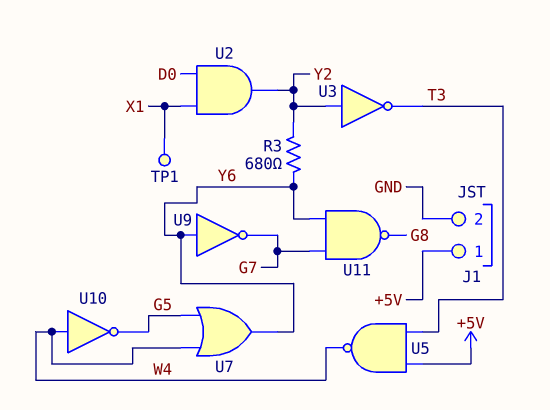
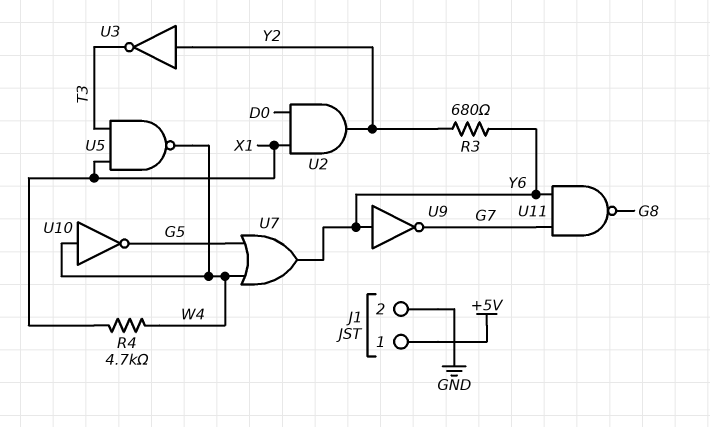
R4: none -> 4.7k (W4, X1)
TP1: test point (X1) -> none
U5: NAND (in +5V, in T3, out W4) -> NAND (in T3, in X1, out W4)

